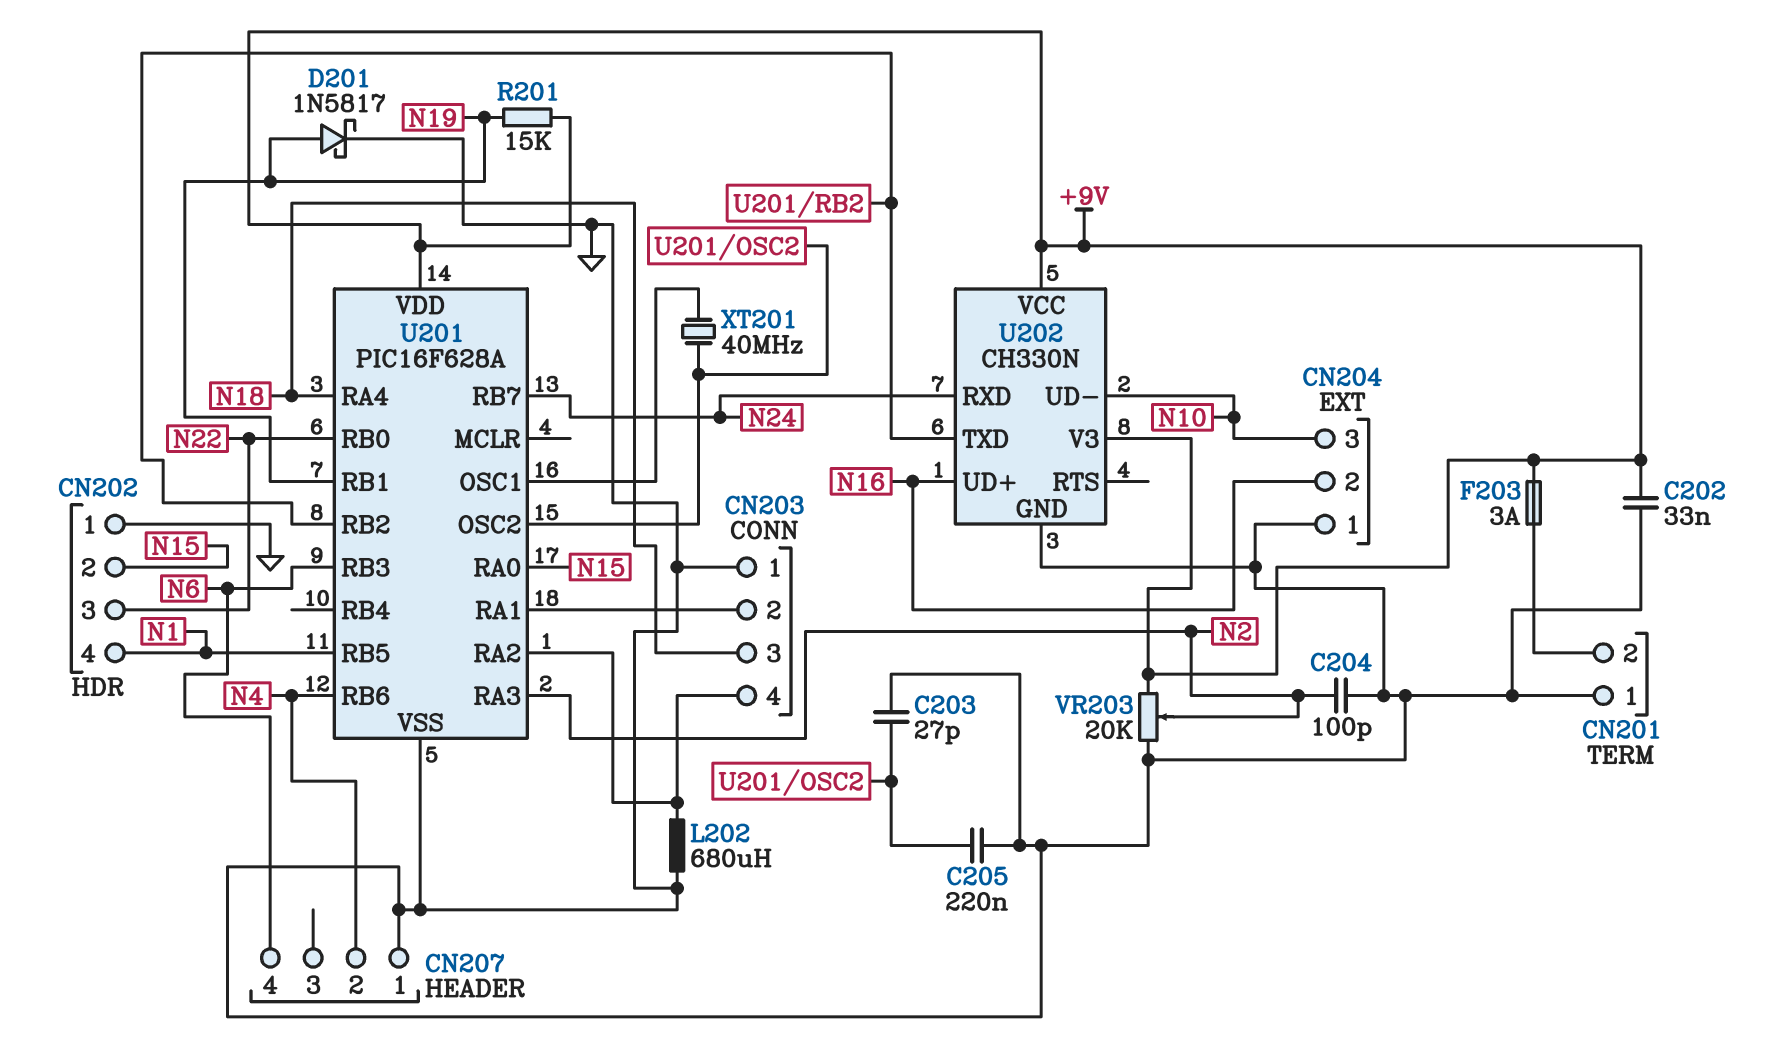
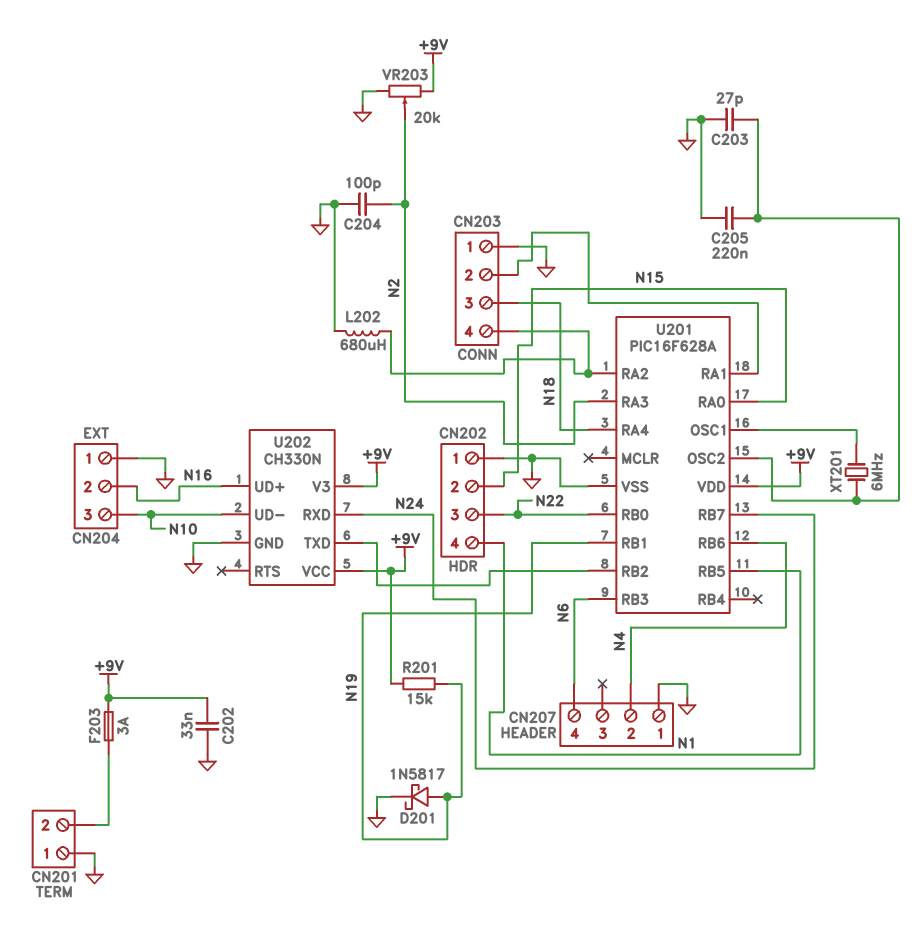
XT201: 40MHz (U201/OSC1, U201/OSC2) -> 6MHz (U201/OSC1, U201/OSC2)

